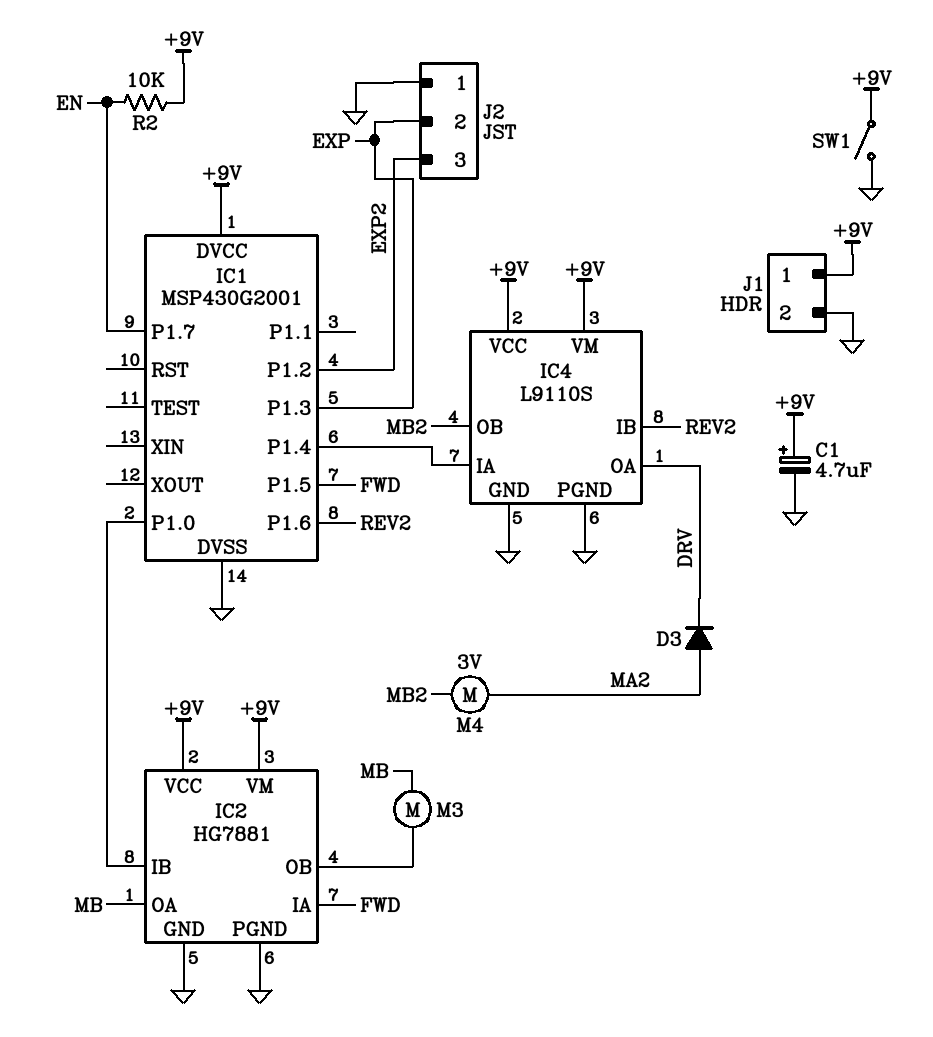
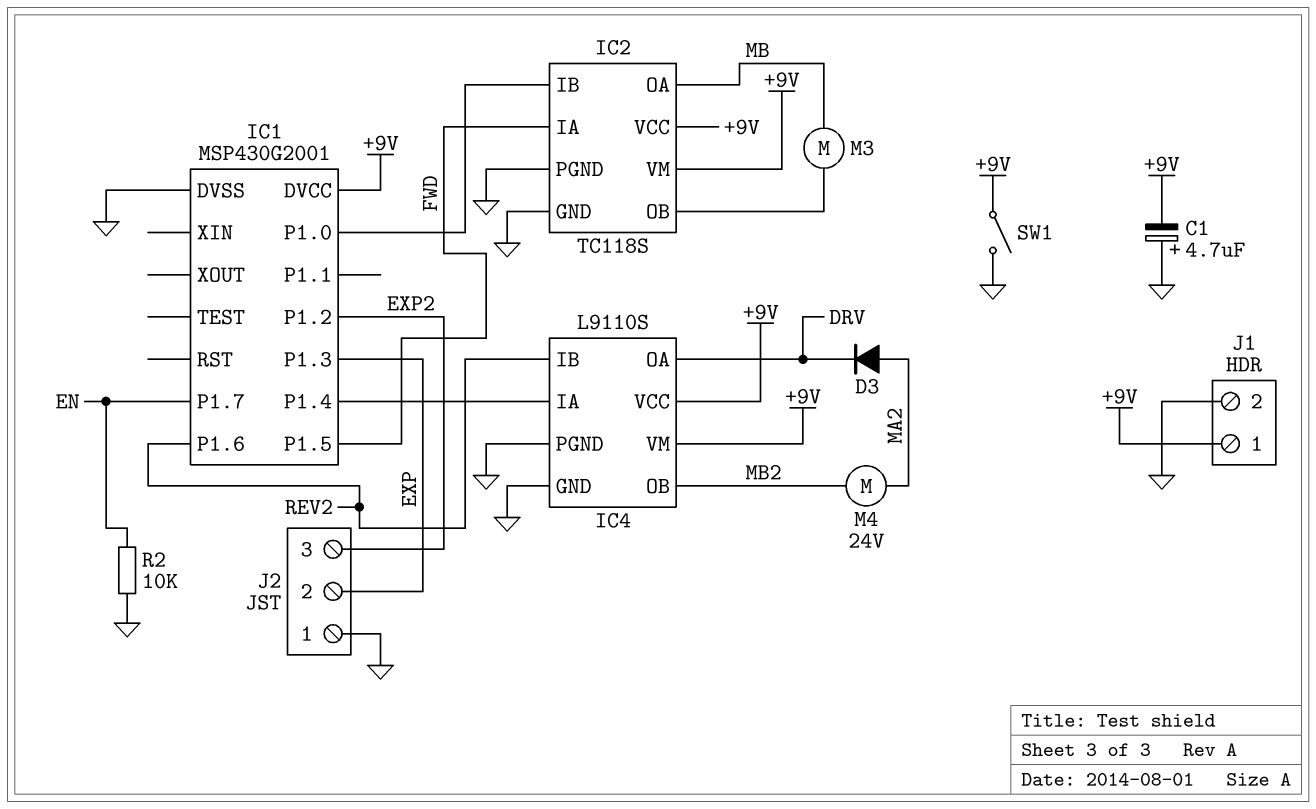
C1: 4.7uF (plus +9V, minus GND) -> 4.7uF (plus GND, minus +9V)
IC2: HG7881 -> TC118S
M4: motor 3V (MA2, MB2) -> motor 24V (MA2, MB2)
R2: 10k (+9V, EN) -> 10k (EN, GND)

